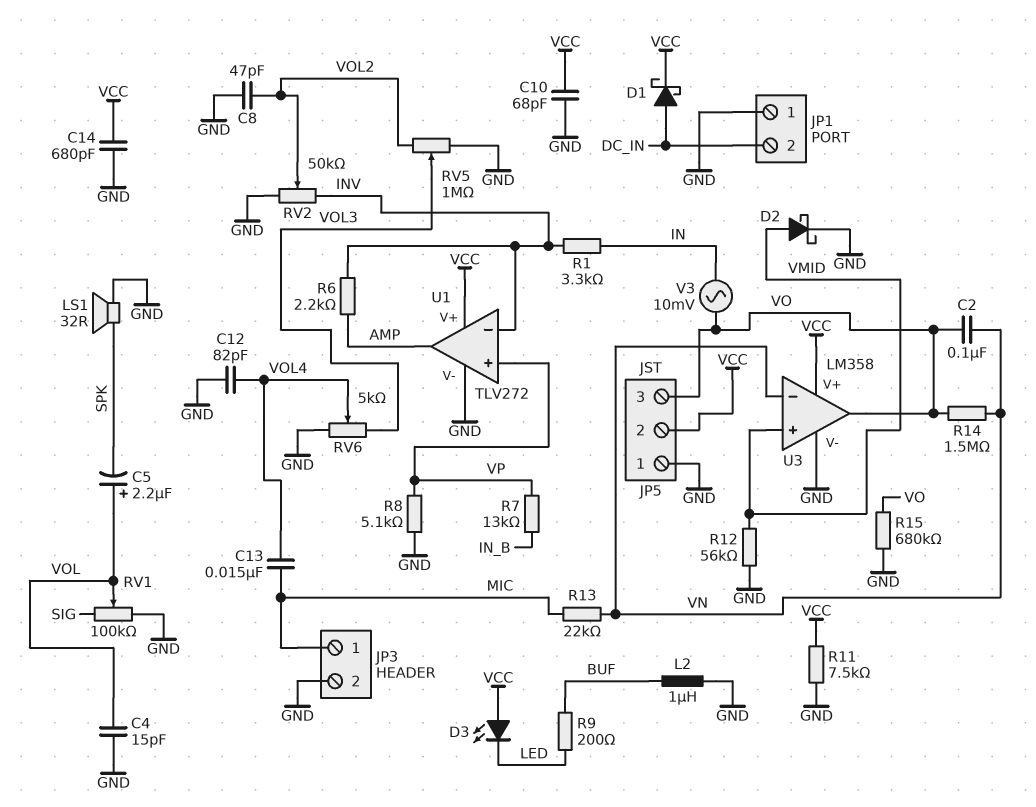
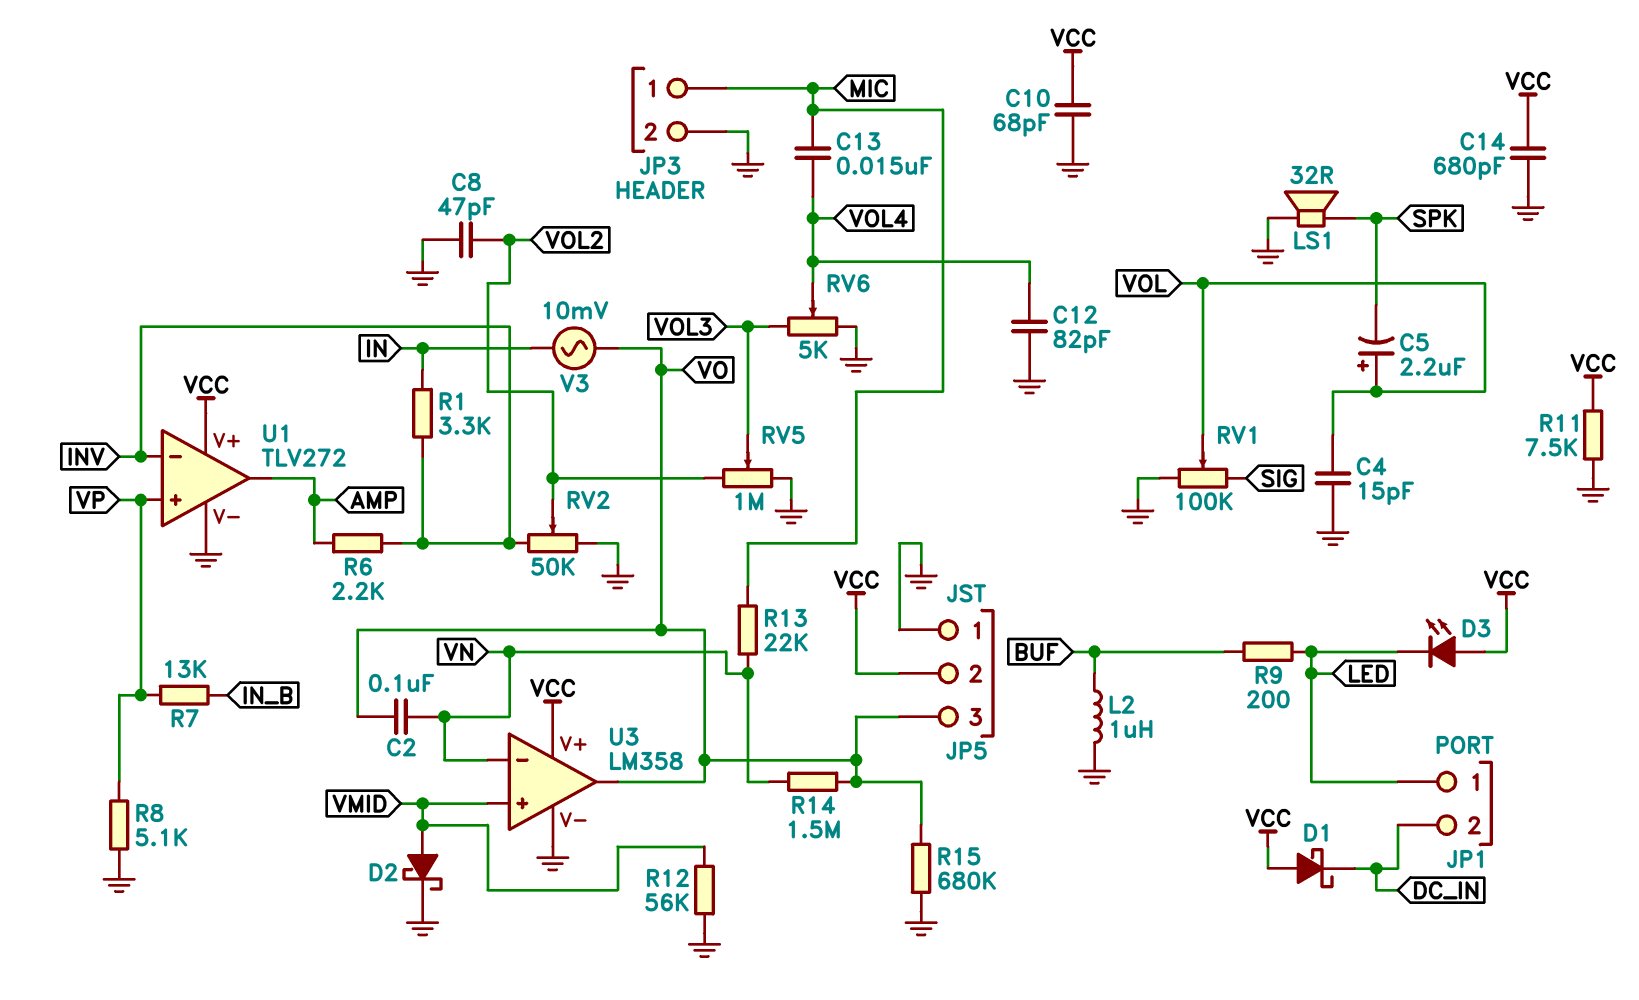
D1: schottky (A DC_IN, K VCC) -> schottky (A VCC, K DC_IN)
JP1 pin 1: GND -> LED

